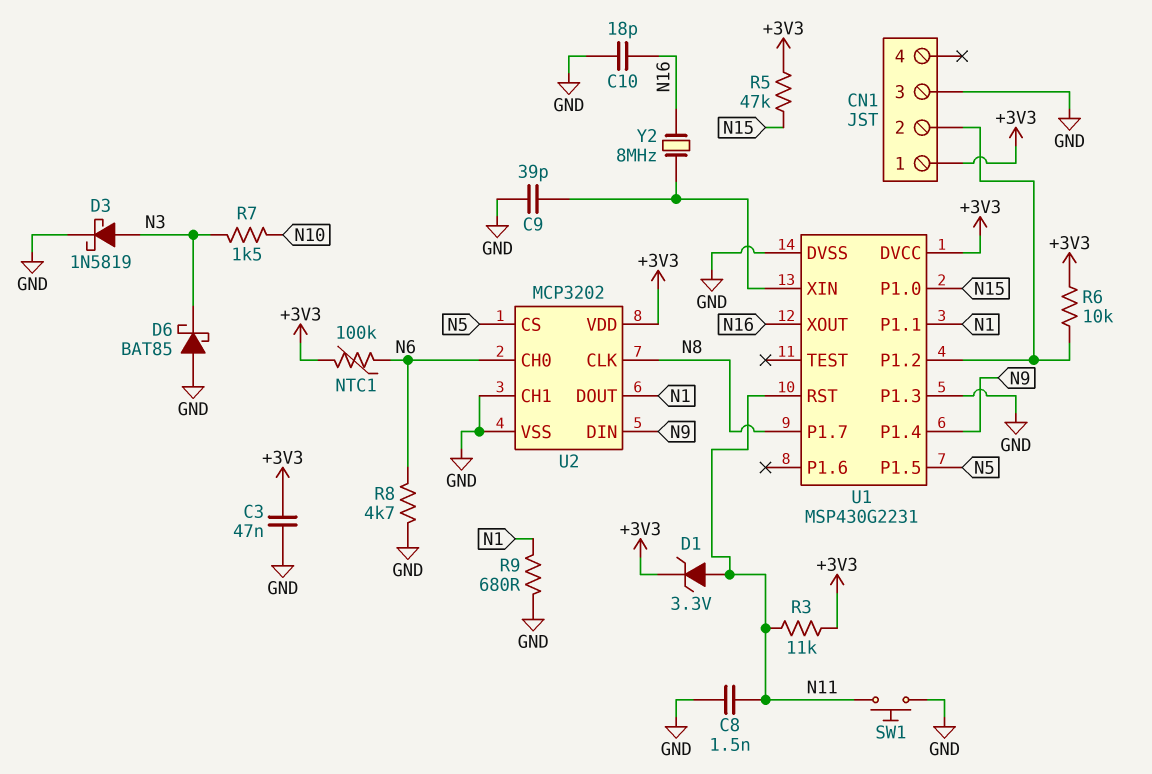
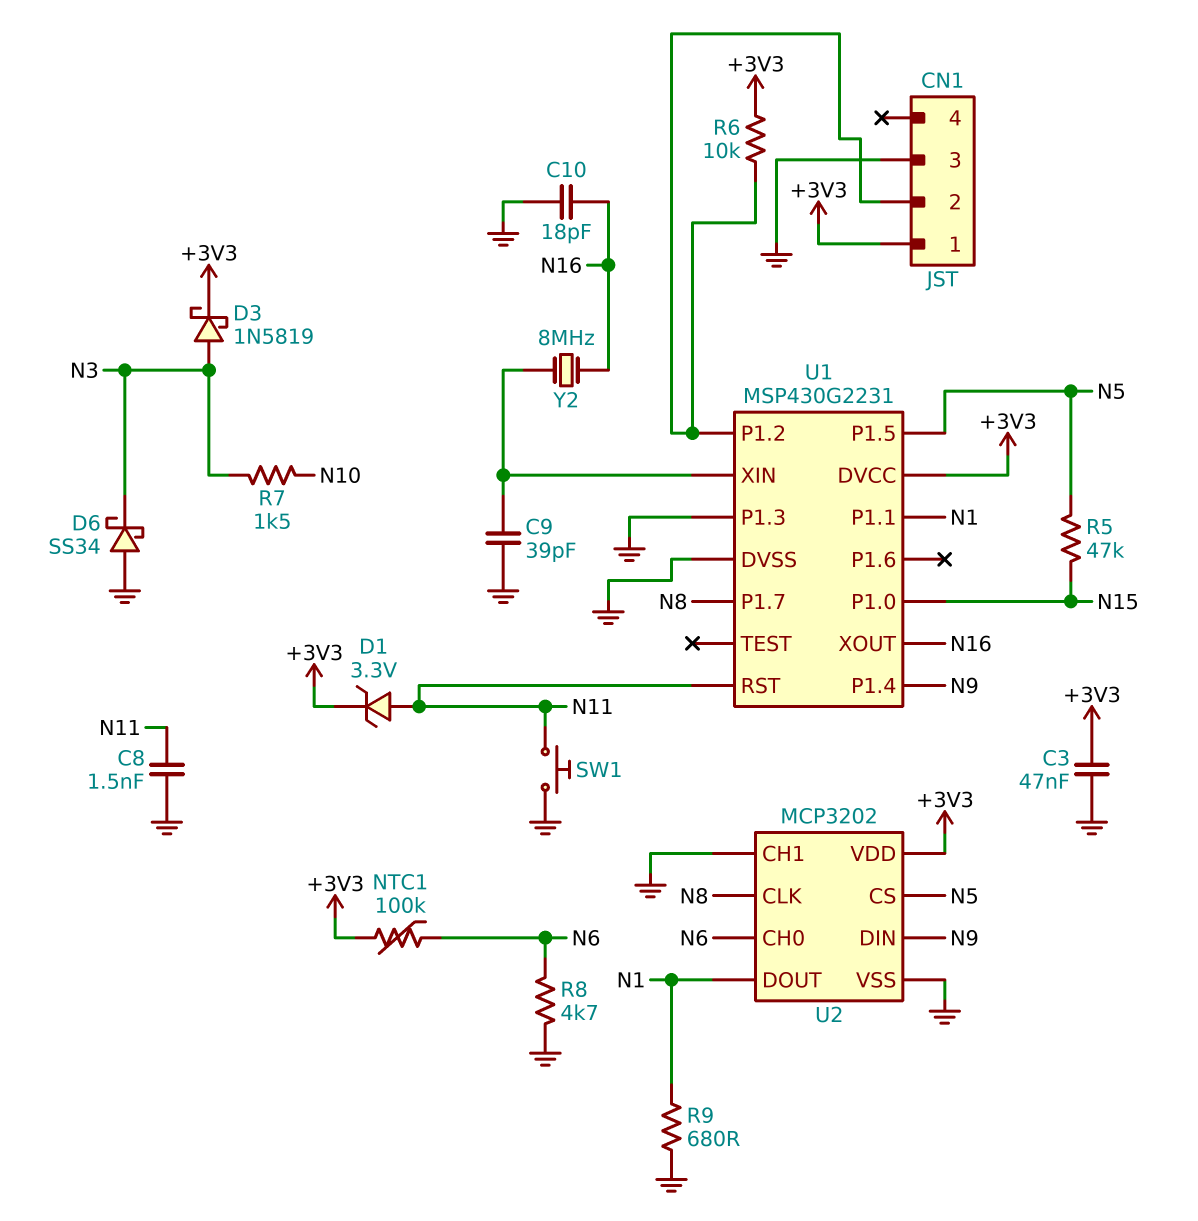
D3: schottky 1N5819 (A N3, K GND) -> schottky 1N5819 (A N3, K +3V3)
D6: schottky BAT85 (A GND, K N3) -> schottky SS34 (A GND, K N3)
R3: 11k (+3V3, N11) -> none
R5: 47k (+3V3, N15) -> 47k (N5, N15)

